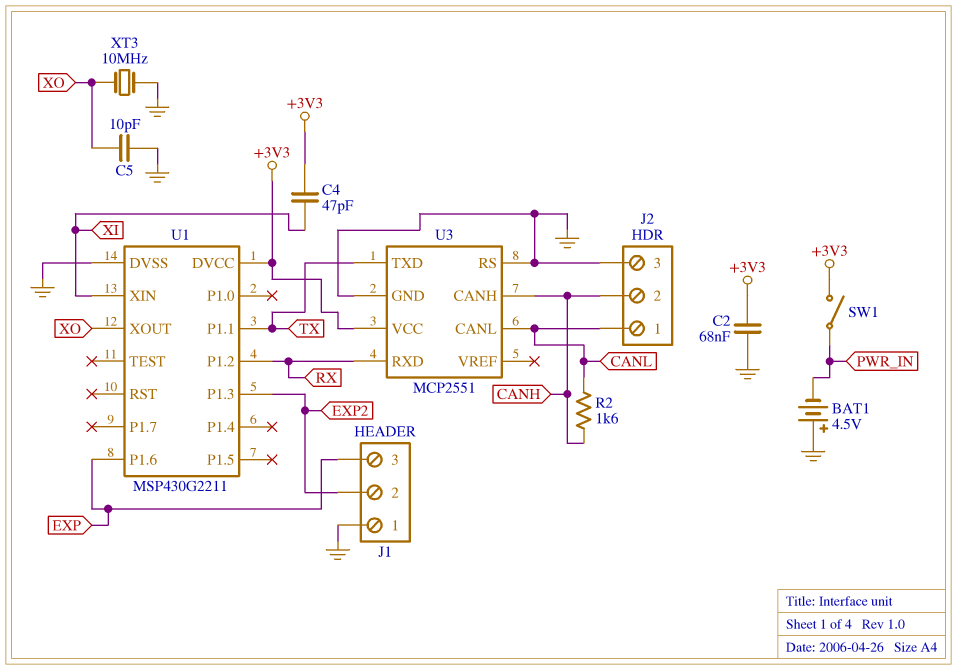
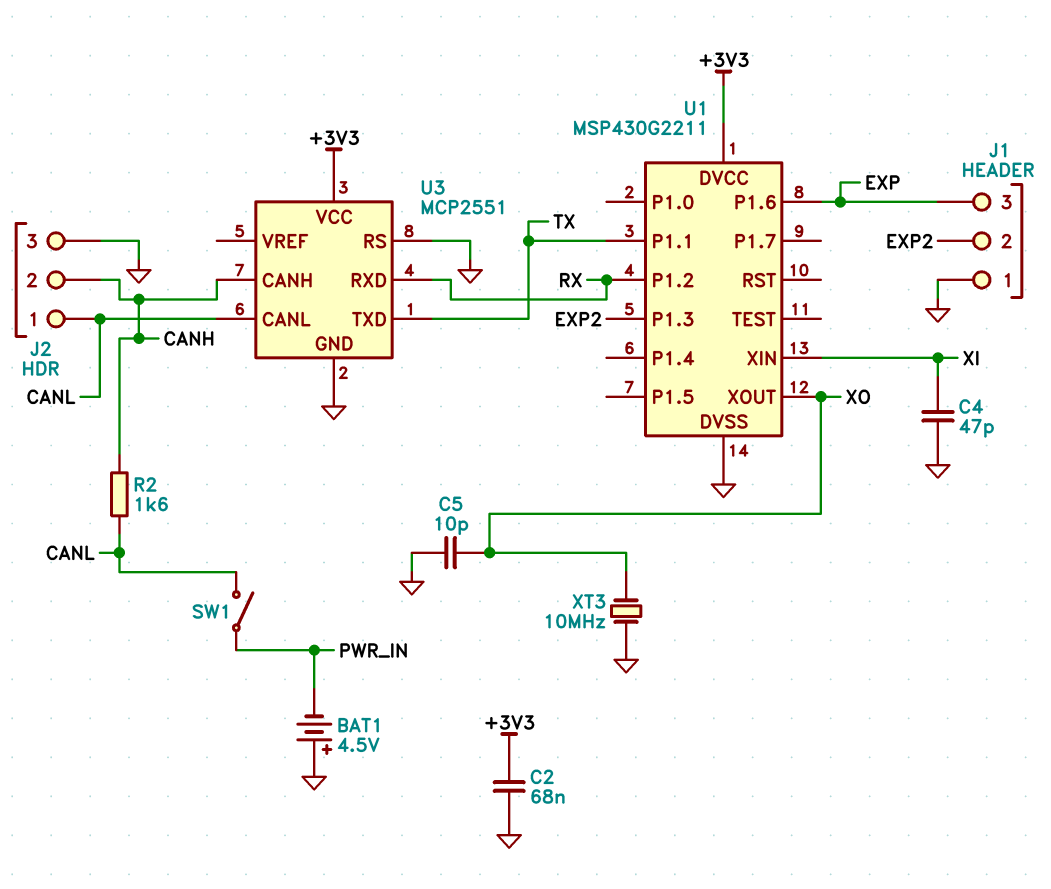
C4: 47pF (+3V3, XI) -> 47pF (GND, XI)
SW1: switch (+3V3, PWR_IN) -> switch (CANL, PWR_IN)

